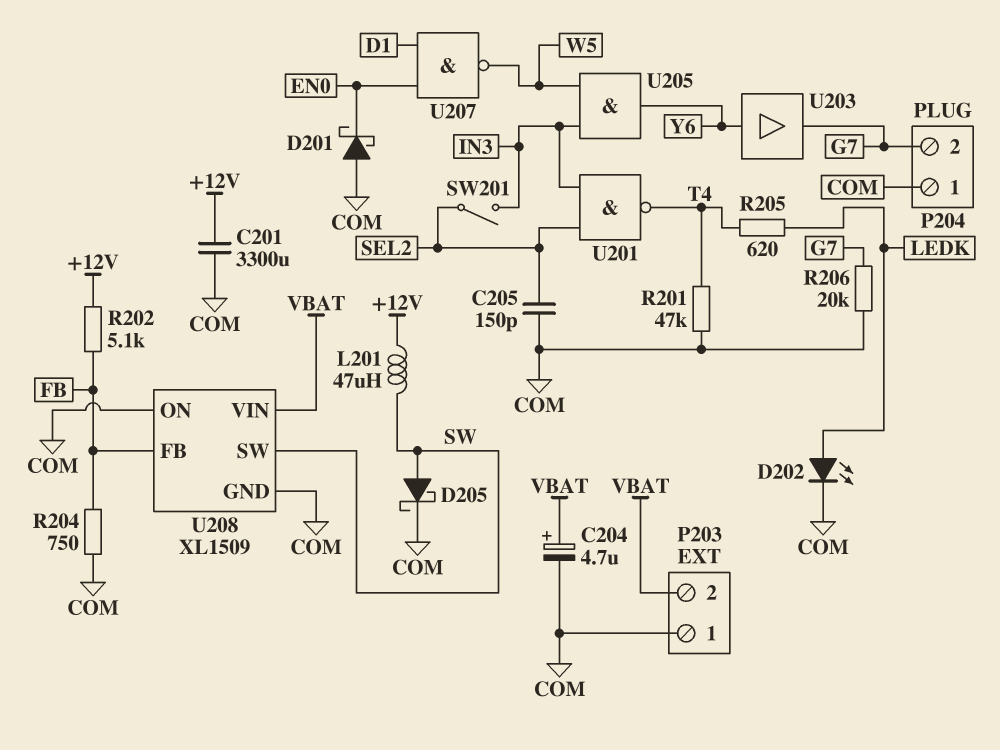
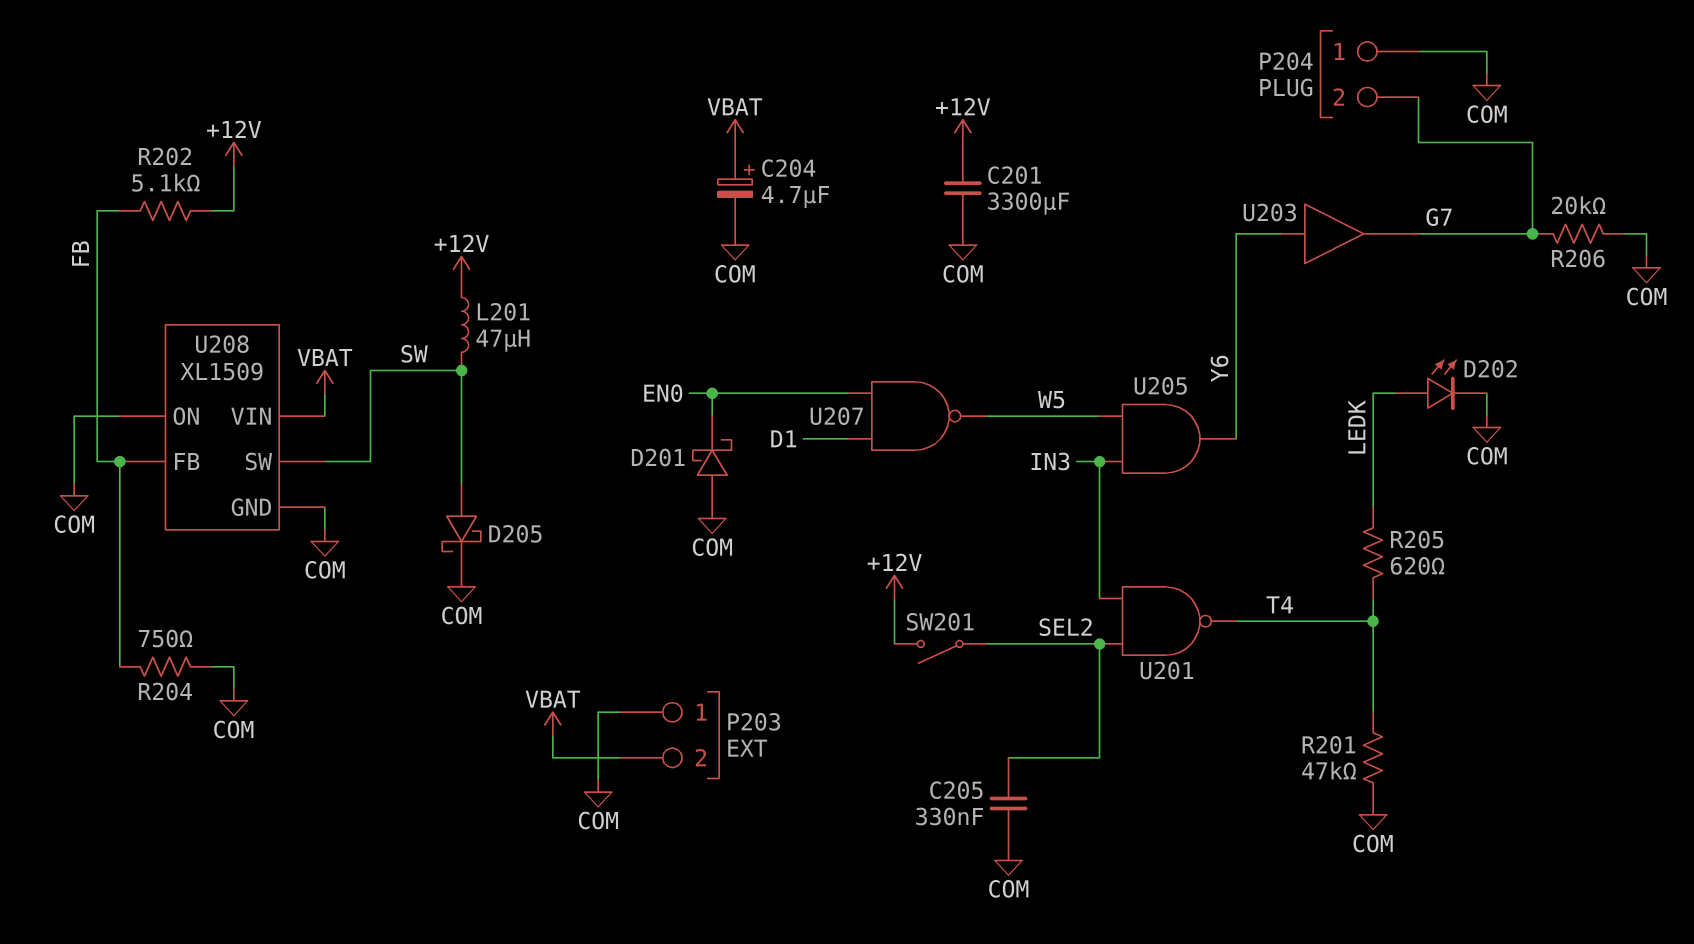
C205: 150pF (COM, SEL2) -> 330nF (COM, SEL2)
SW201: switch (IN3, SEL2) -> switch (+12V, SEL2)

